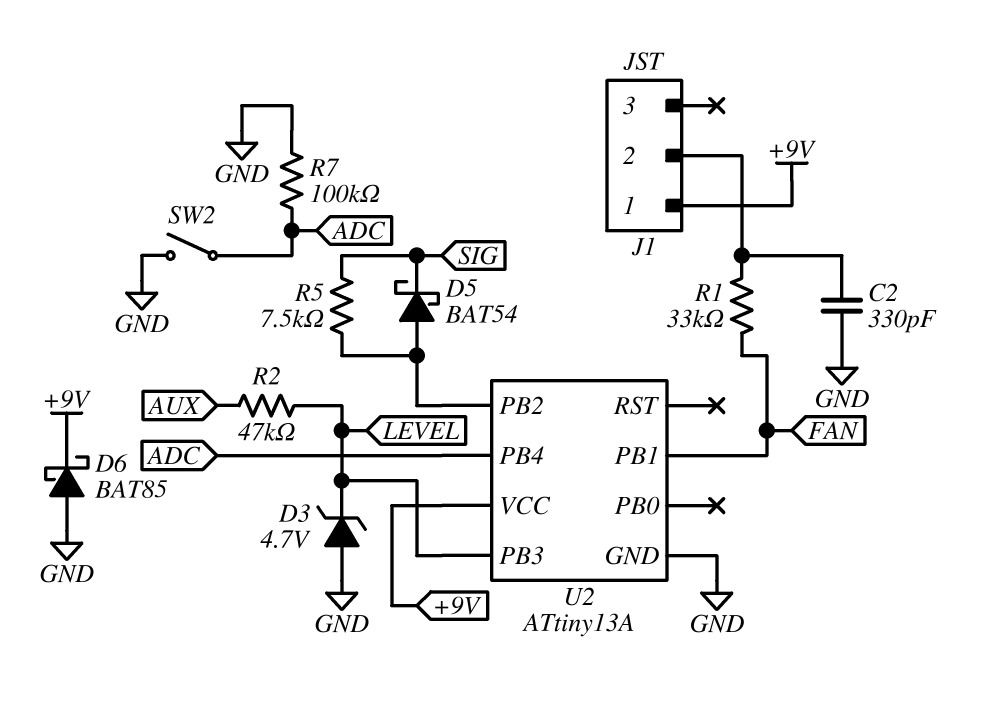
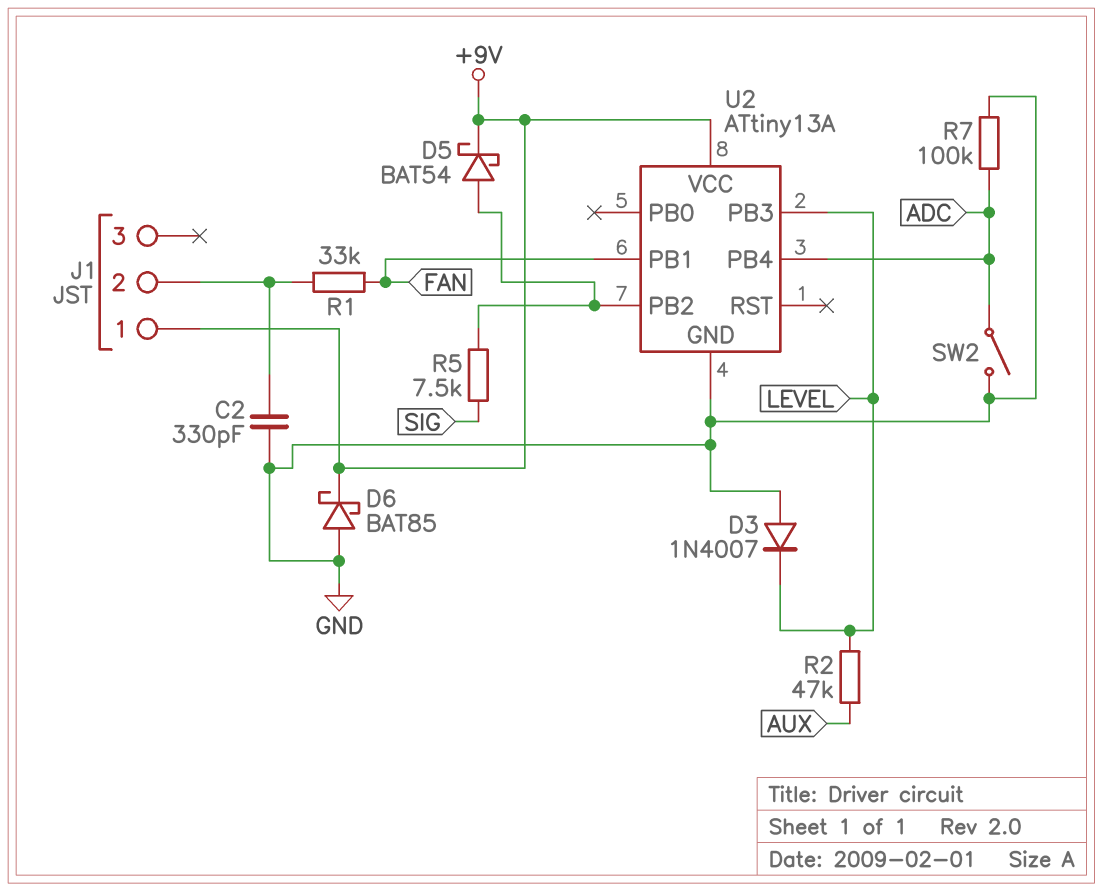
D3: zener 4.7V (A GND, K LEVEL) -> diode 1N4007 (A GND, K LEVEL)
D5: schottky BAT54 (A U2/PB2, K SIG) -> schottky BAT54 (A U2/PB2, K +9V)

